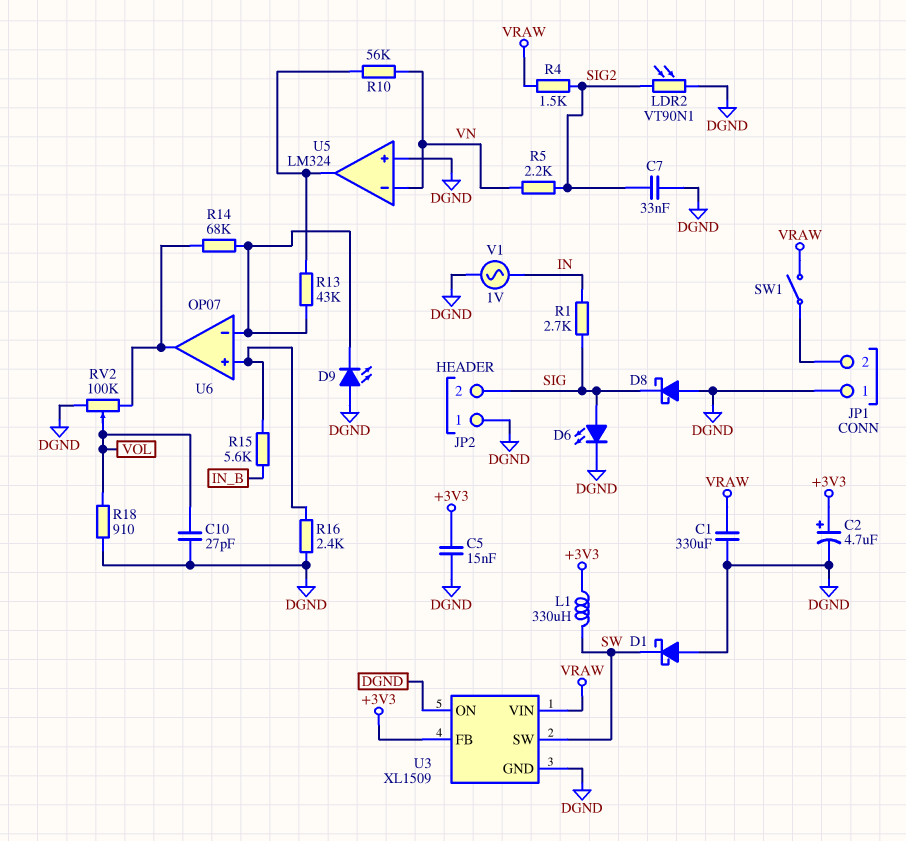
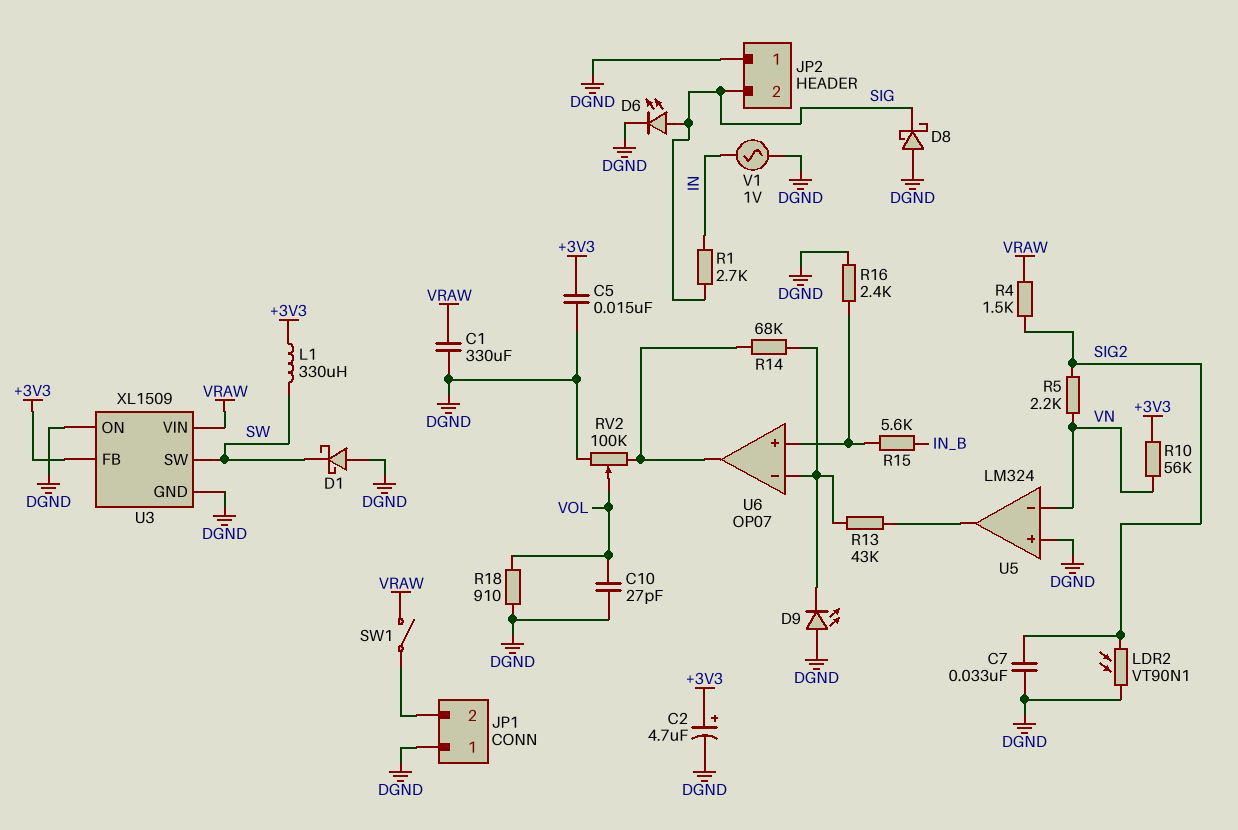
R10: 56k (U5/out, VN) -> 56k (+3V3, VN)

